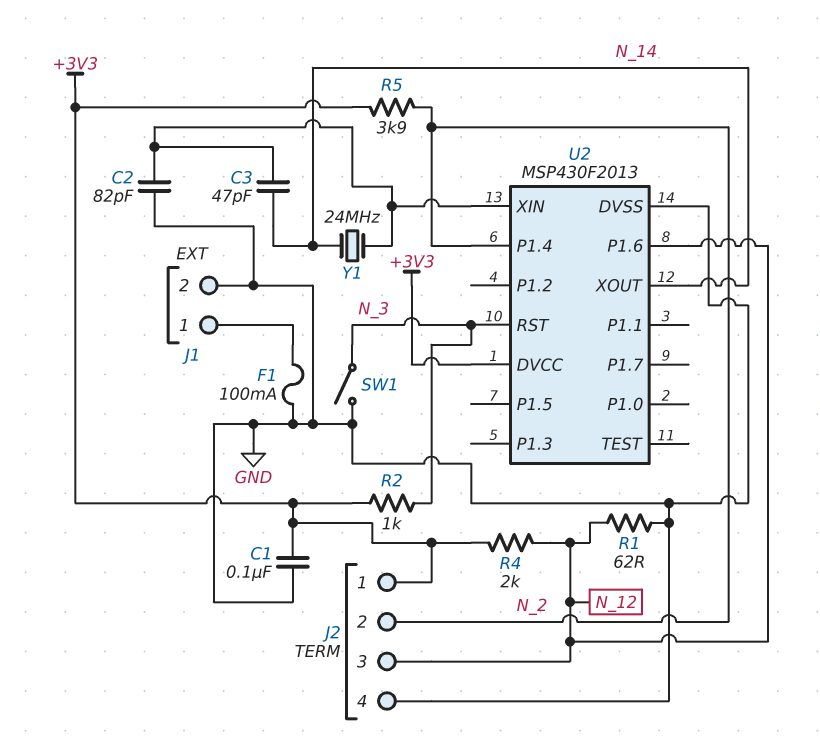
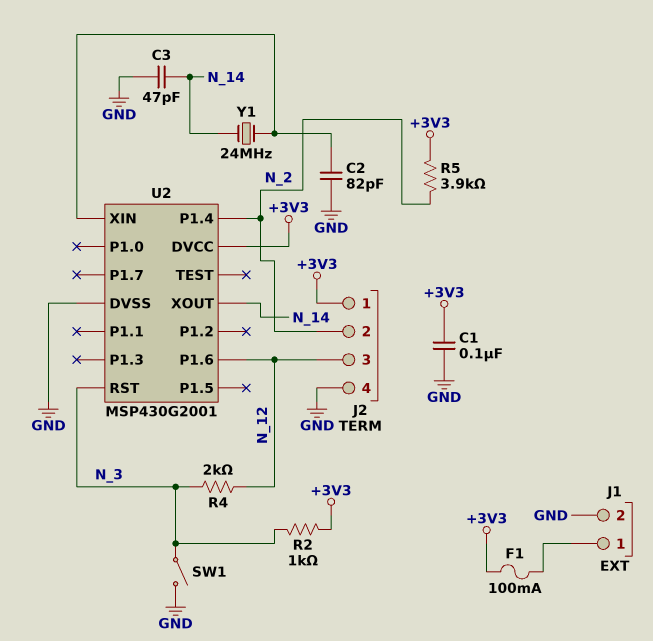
C3: 47pF (N_14, U2/XIN) -> 47pF (GND, N_14)
F1: 100mA (GND, J1/1) -> 100mA (+3V3, J1/1)
R1: 62 (GND, N_12) -> none
R4: 2k (+3V3, N_12) -> 2k (N_3, N_12)
U2: MSP430F2013 -> MSP430G2001

